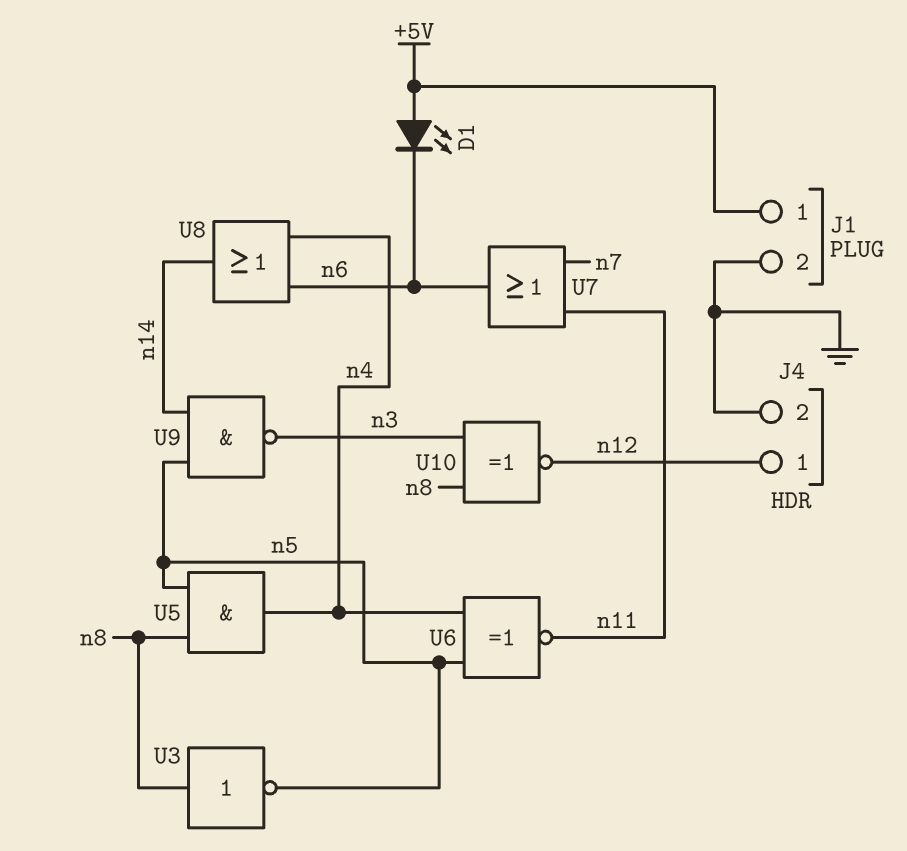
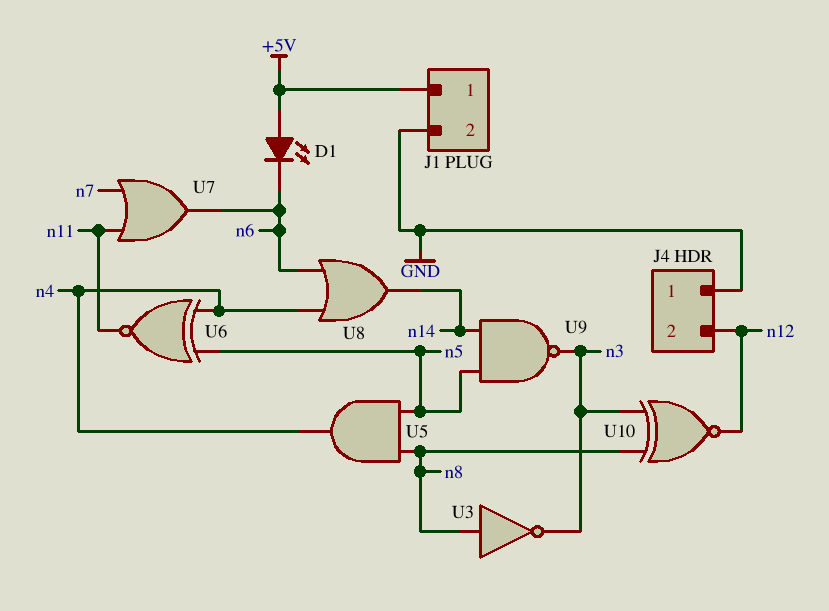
J4 pin 1: n12 -> GND
J4 pin 2: GND -> n12
U3: NOT (in n8, out n5) -> NOT (in n8, out n3)

